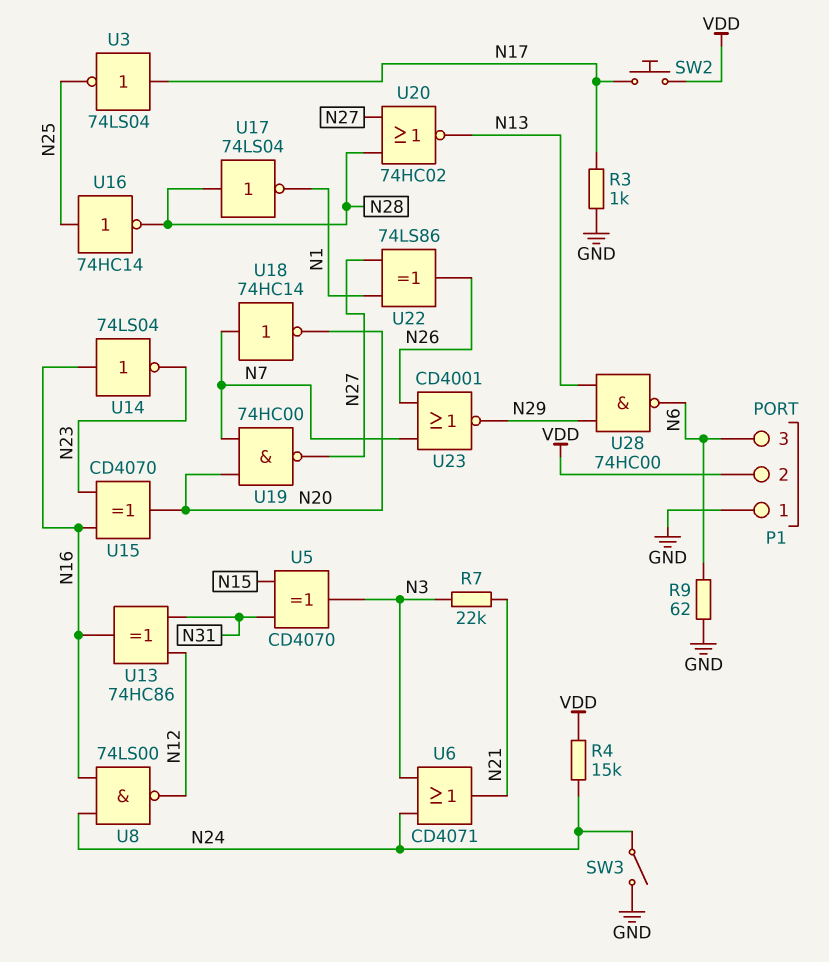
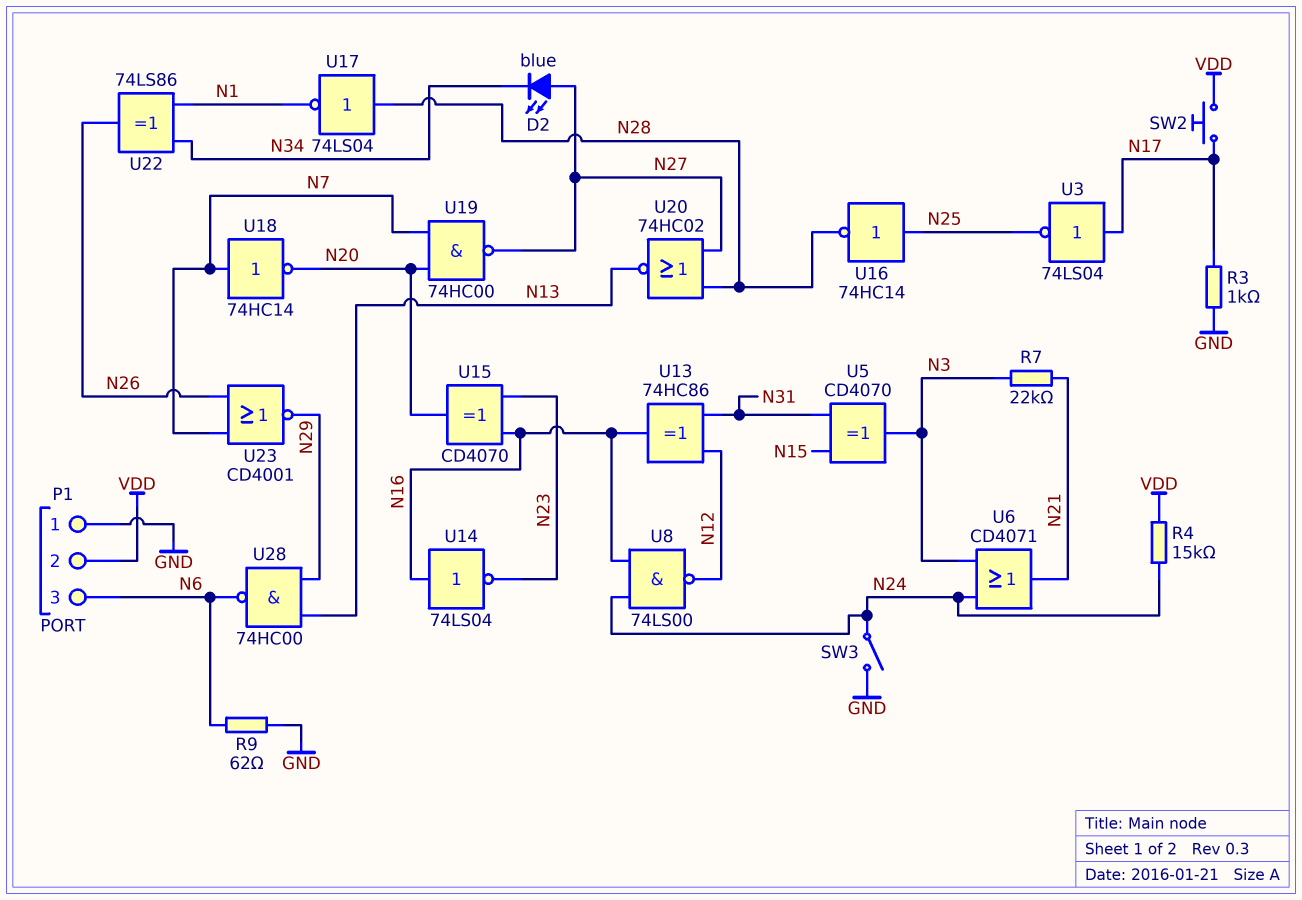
D2: none -> LED blue (A N27, K N34)
U22: XOR 74LS86 (in N1, in N27, out N26) -> XOR 74LS86 (in N1, in N34, out N26)

